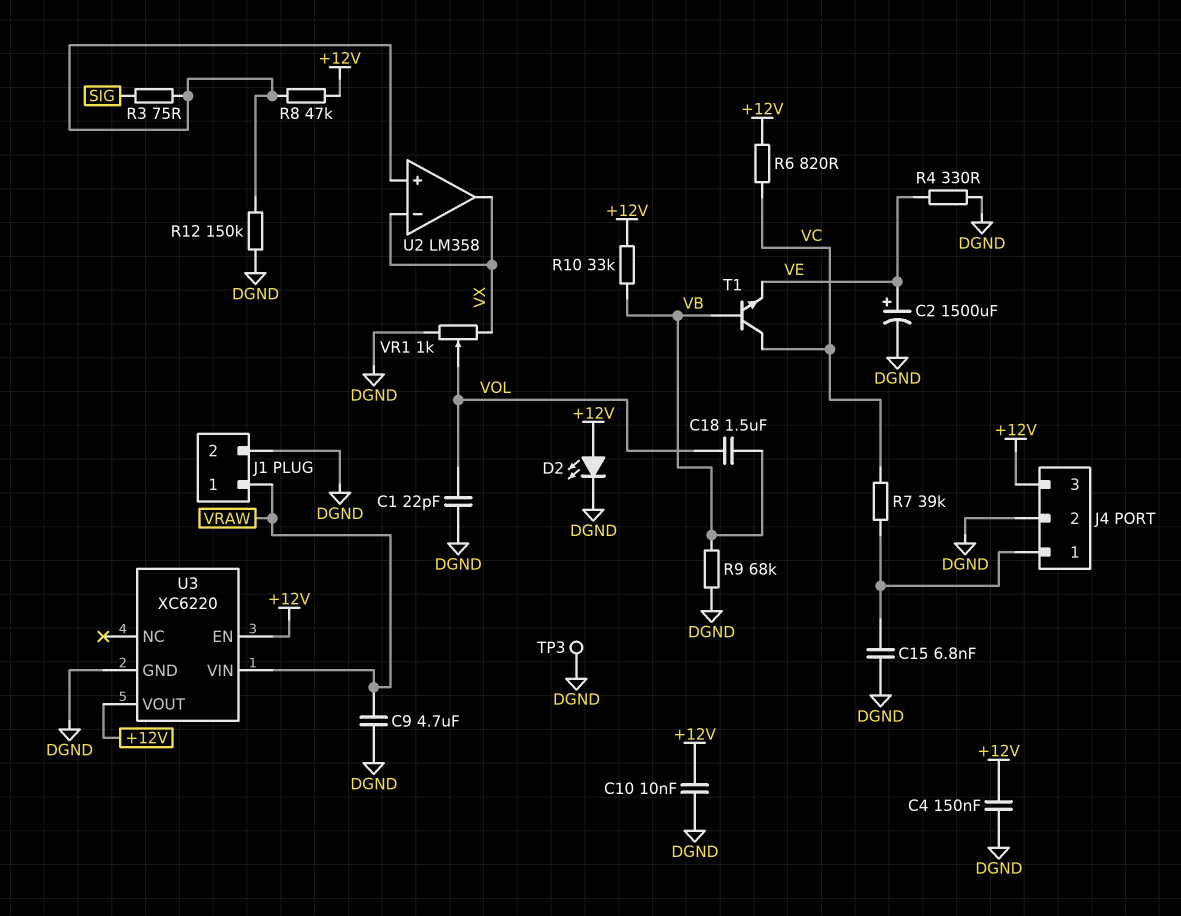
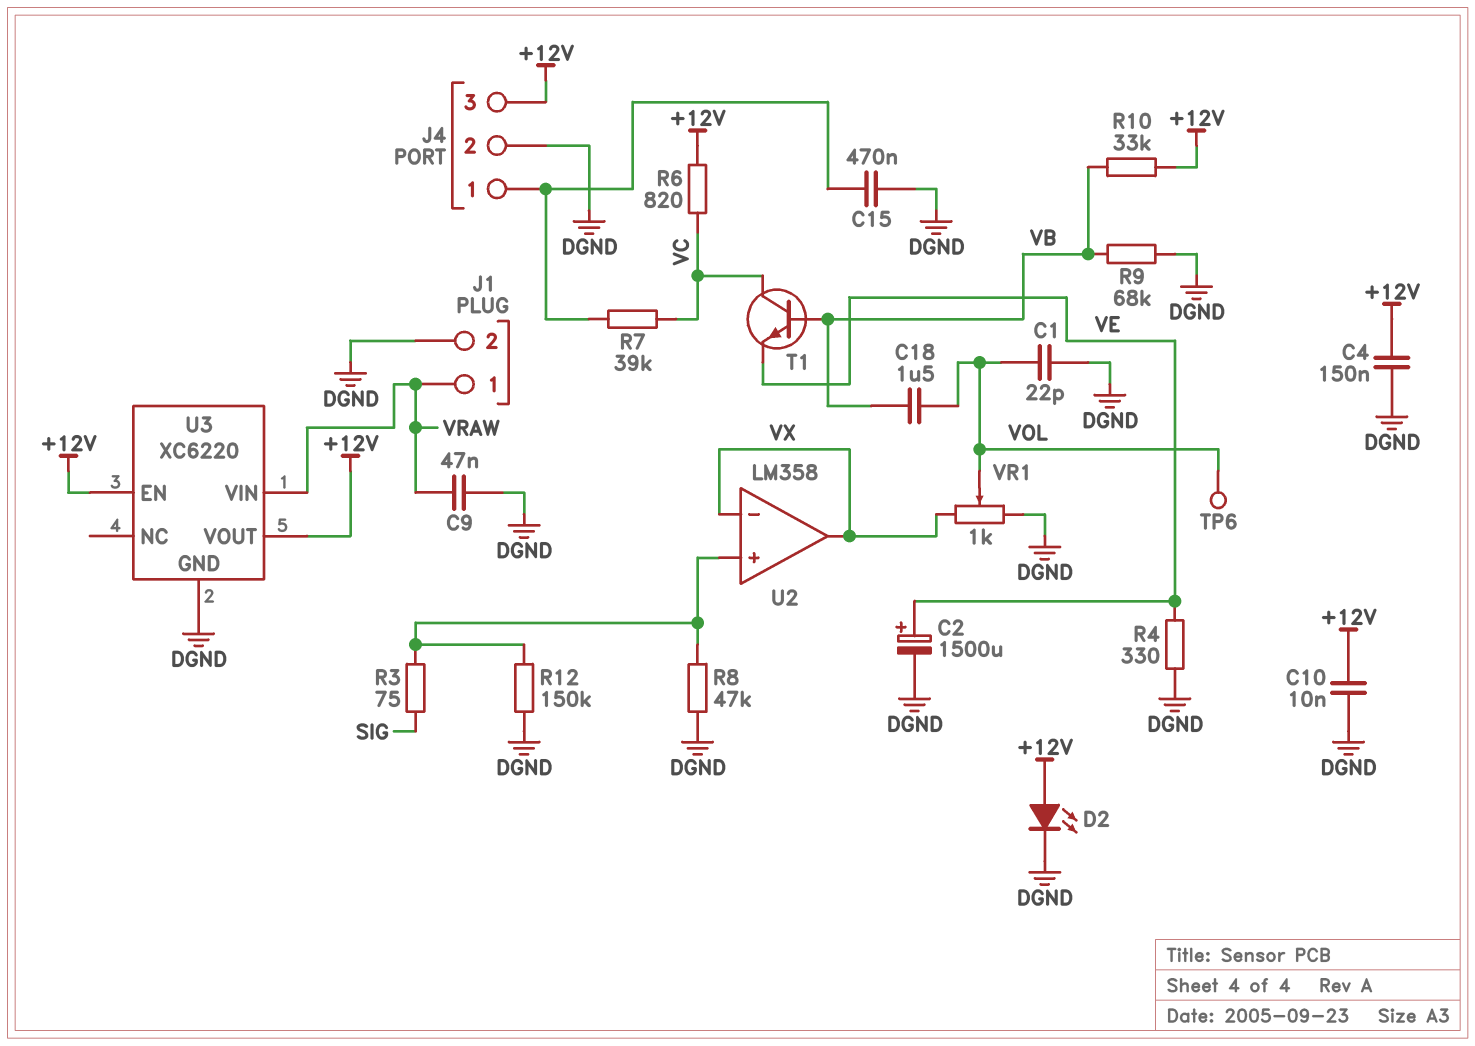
C9: 4.7uF (DGND, VRAW) -> 47nF (DGND, VRAW)
C15: 6.8nF (DGND, J4/1) -> 470nF (DGND, J4/1)
R8: 47k (+12V, U2/in+) -> 47k (DGND, U2/in+)
TP3: test point (DGND) -> none
TP6: none -> test point (VOL)

